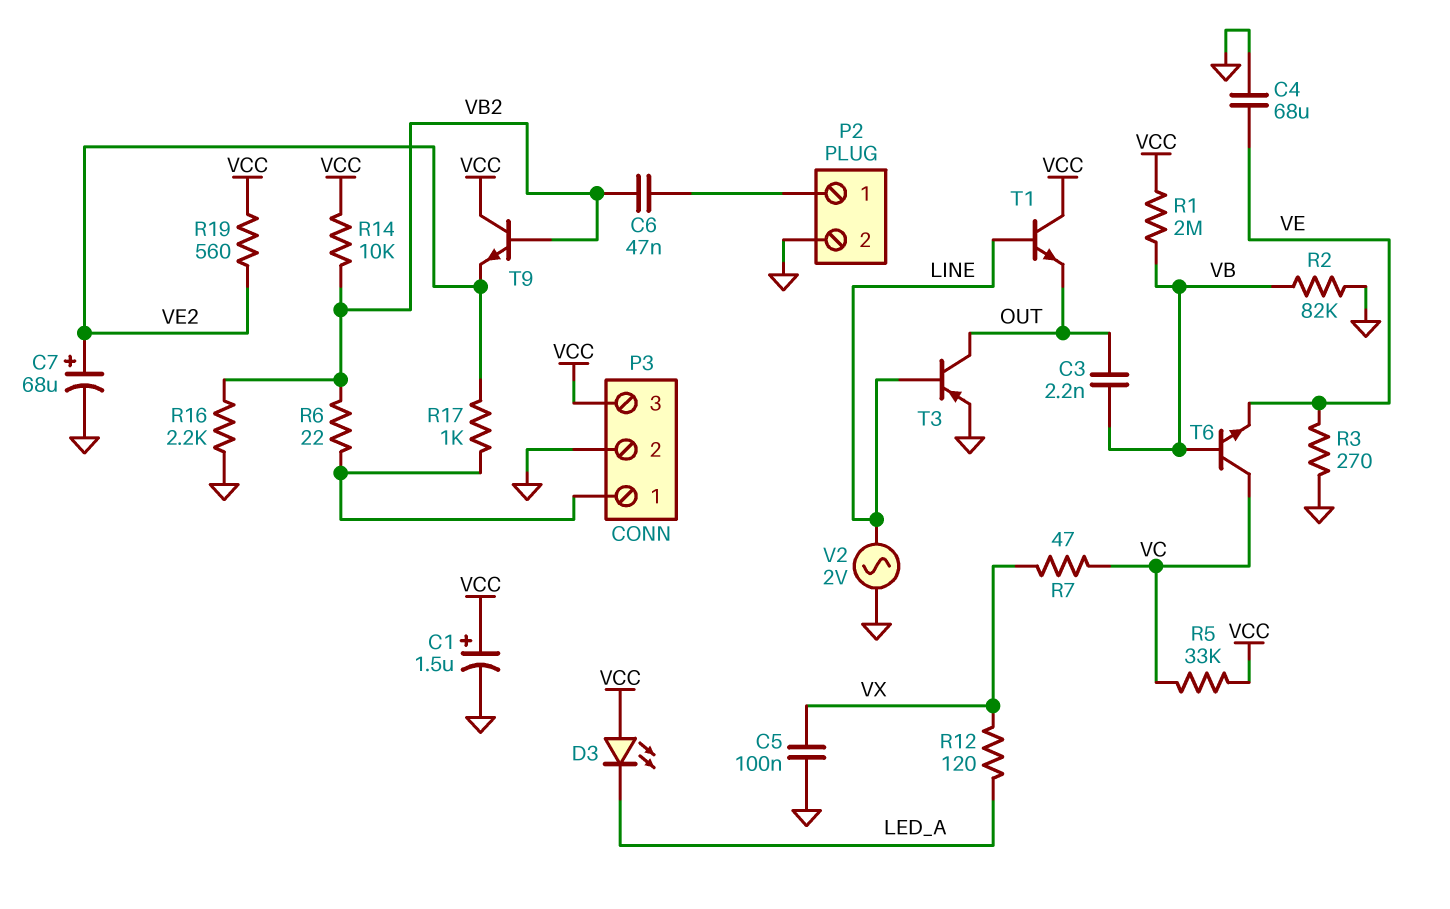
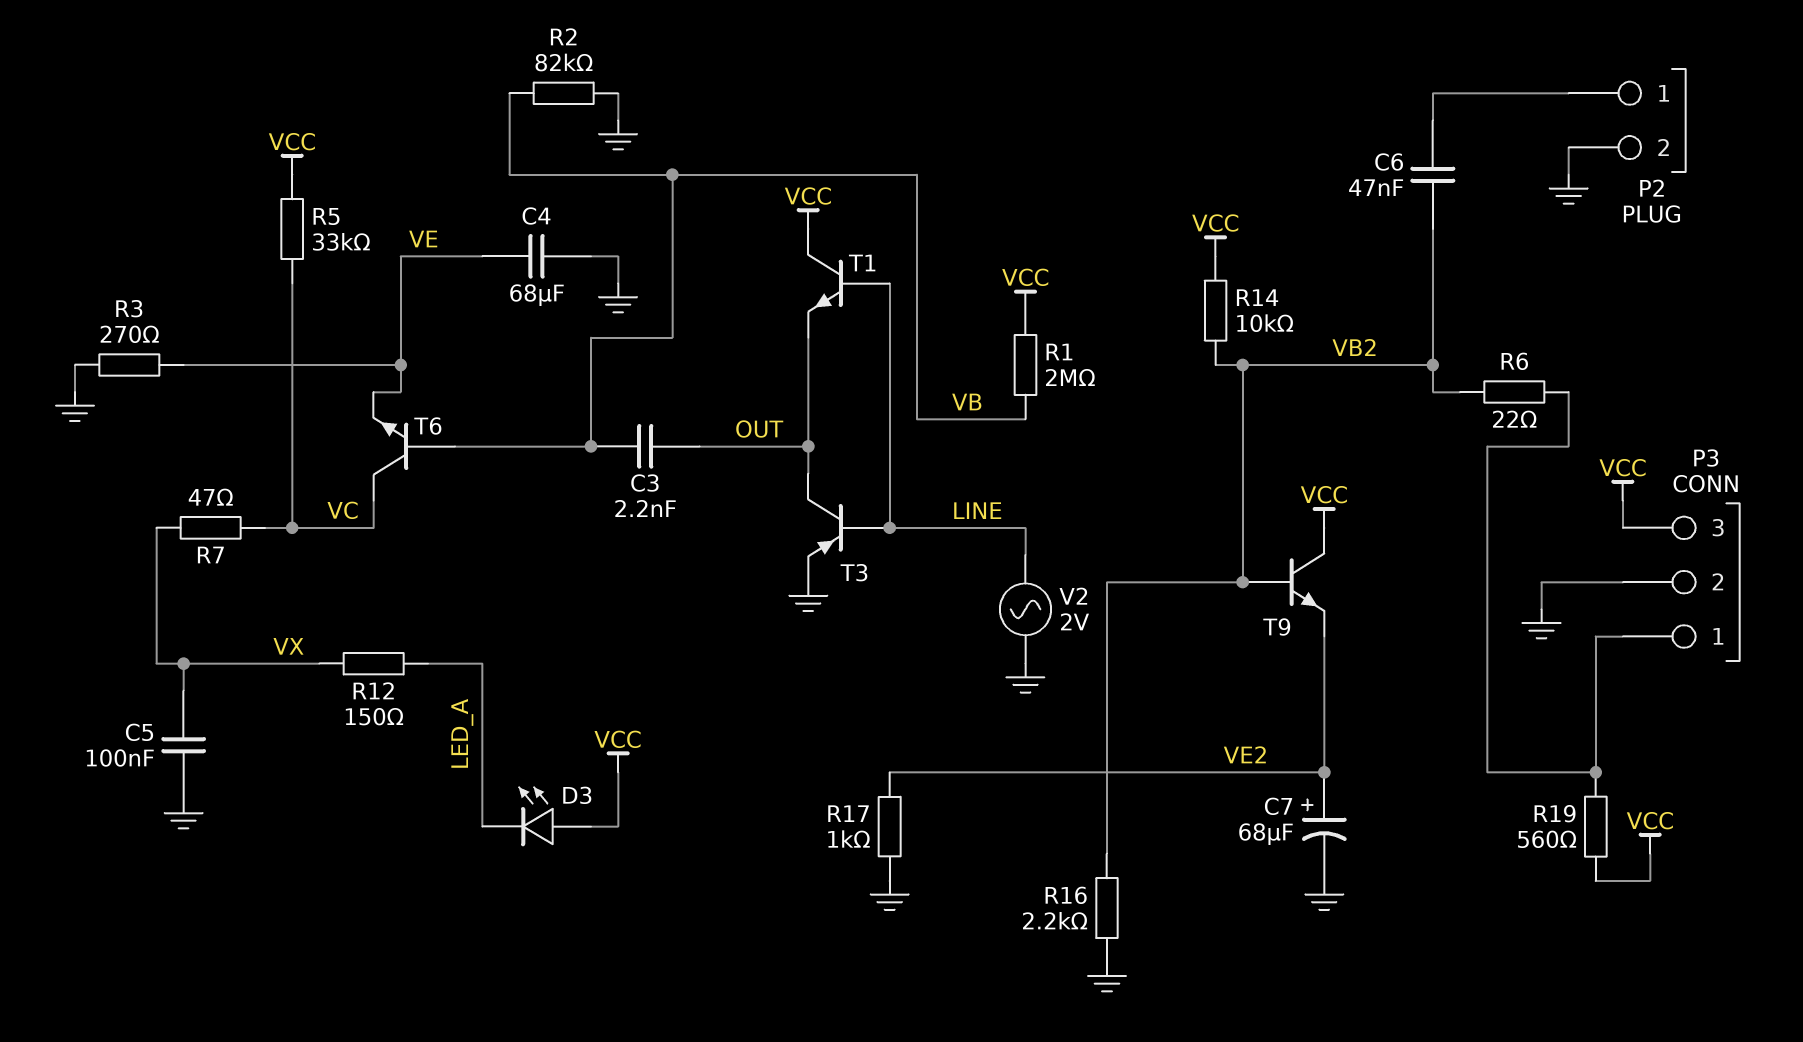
C1: 1.5uF (plus VCC, minus GND) -> none
R12: 120 (LED_A, VX) -> 150 (LED_A, VX)
R17: 1k (P3/1, VE2) -> 1k (GND, VE2)
R19: 560 (VCC, VE2) -> 560 (P3/1, VCC)

